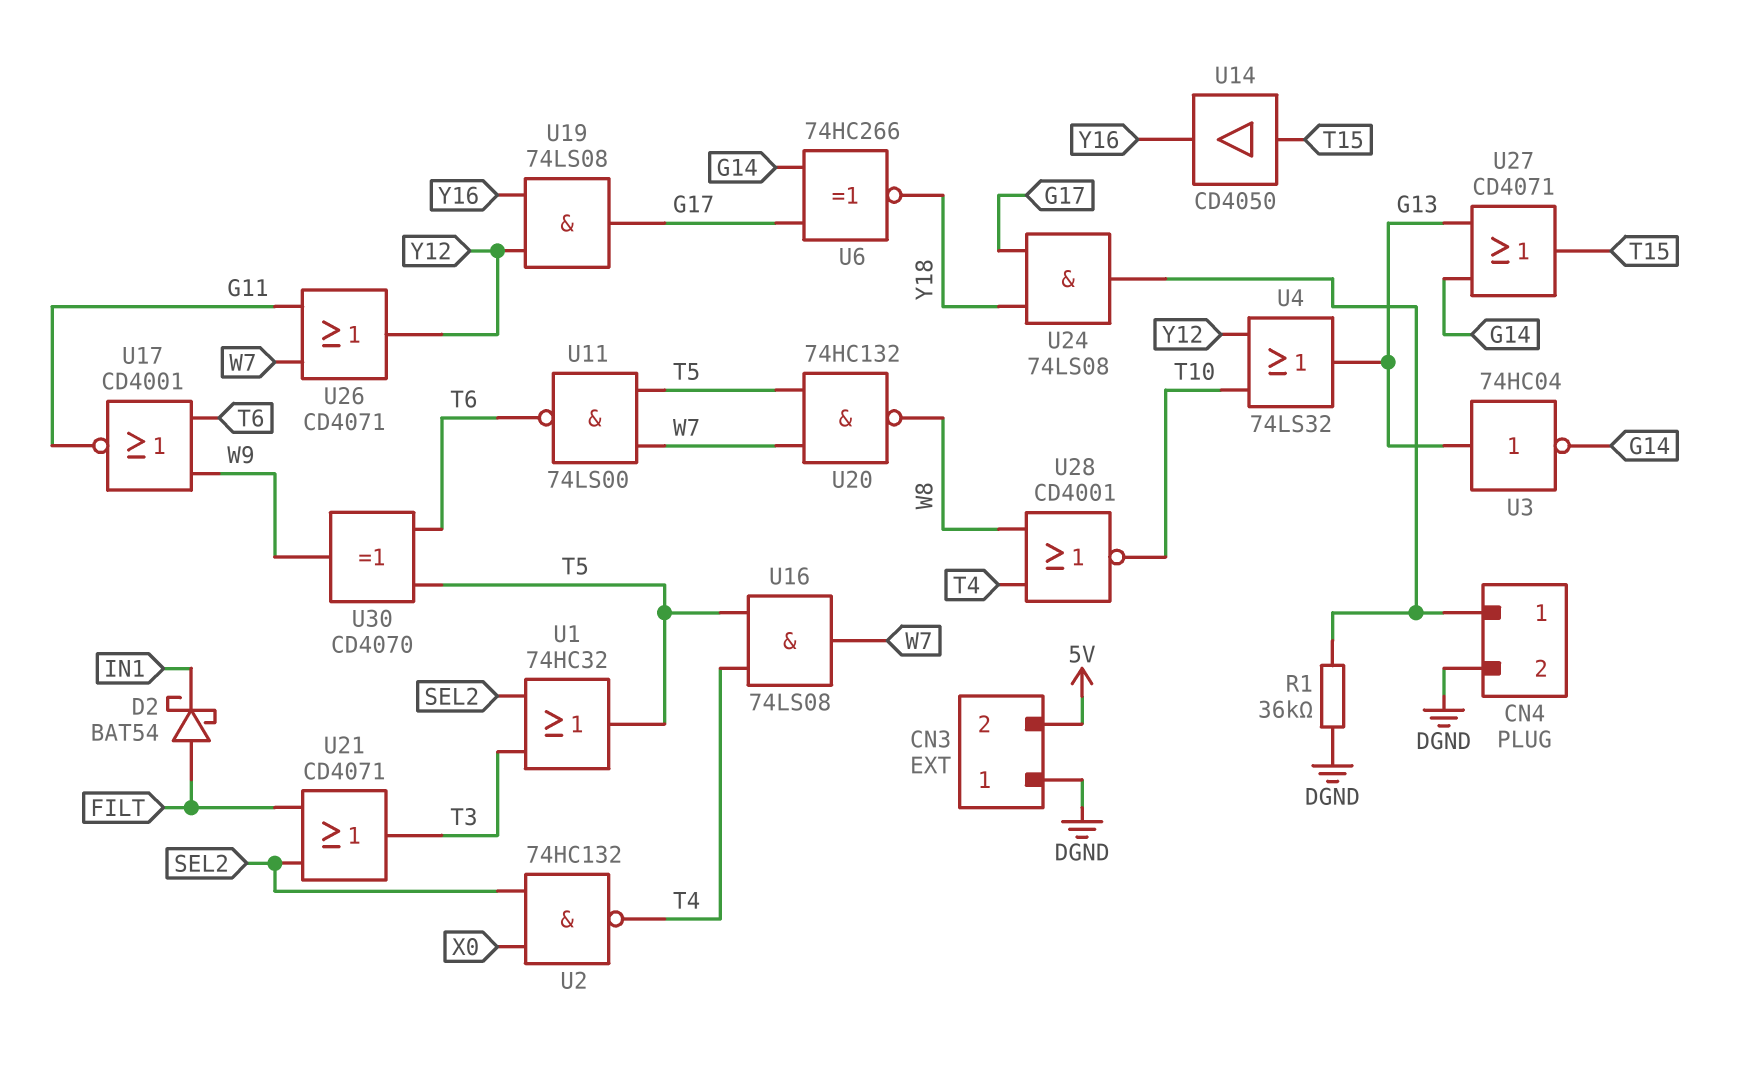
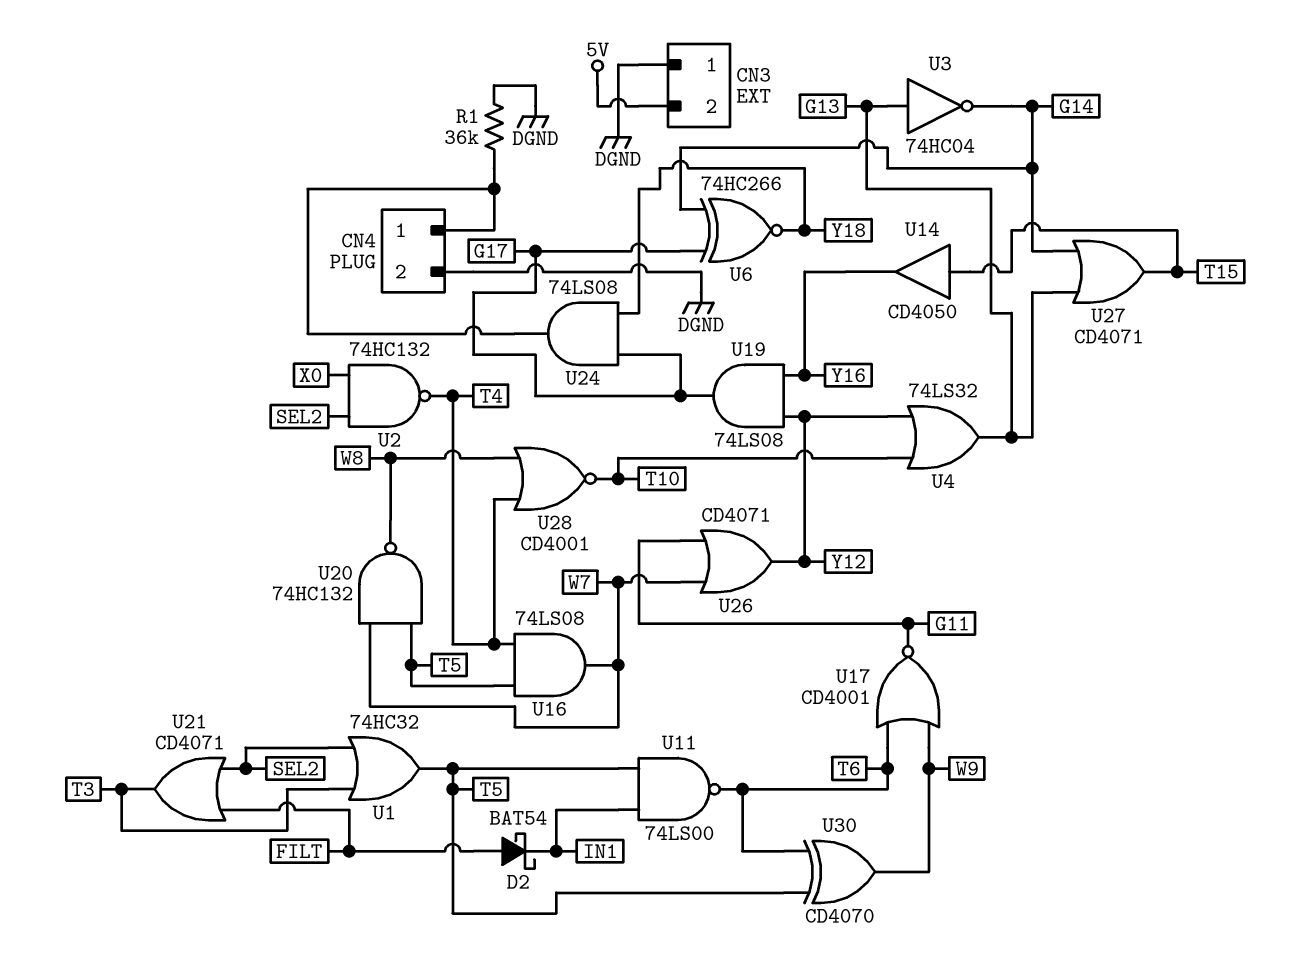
U11: NAND 74LS00 (in T5, in W7, out T6) -> NAND 74LS00 (in IN1, in T5, out T6)

